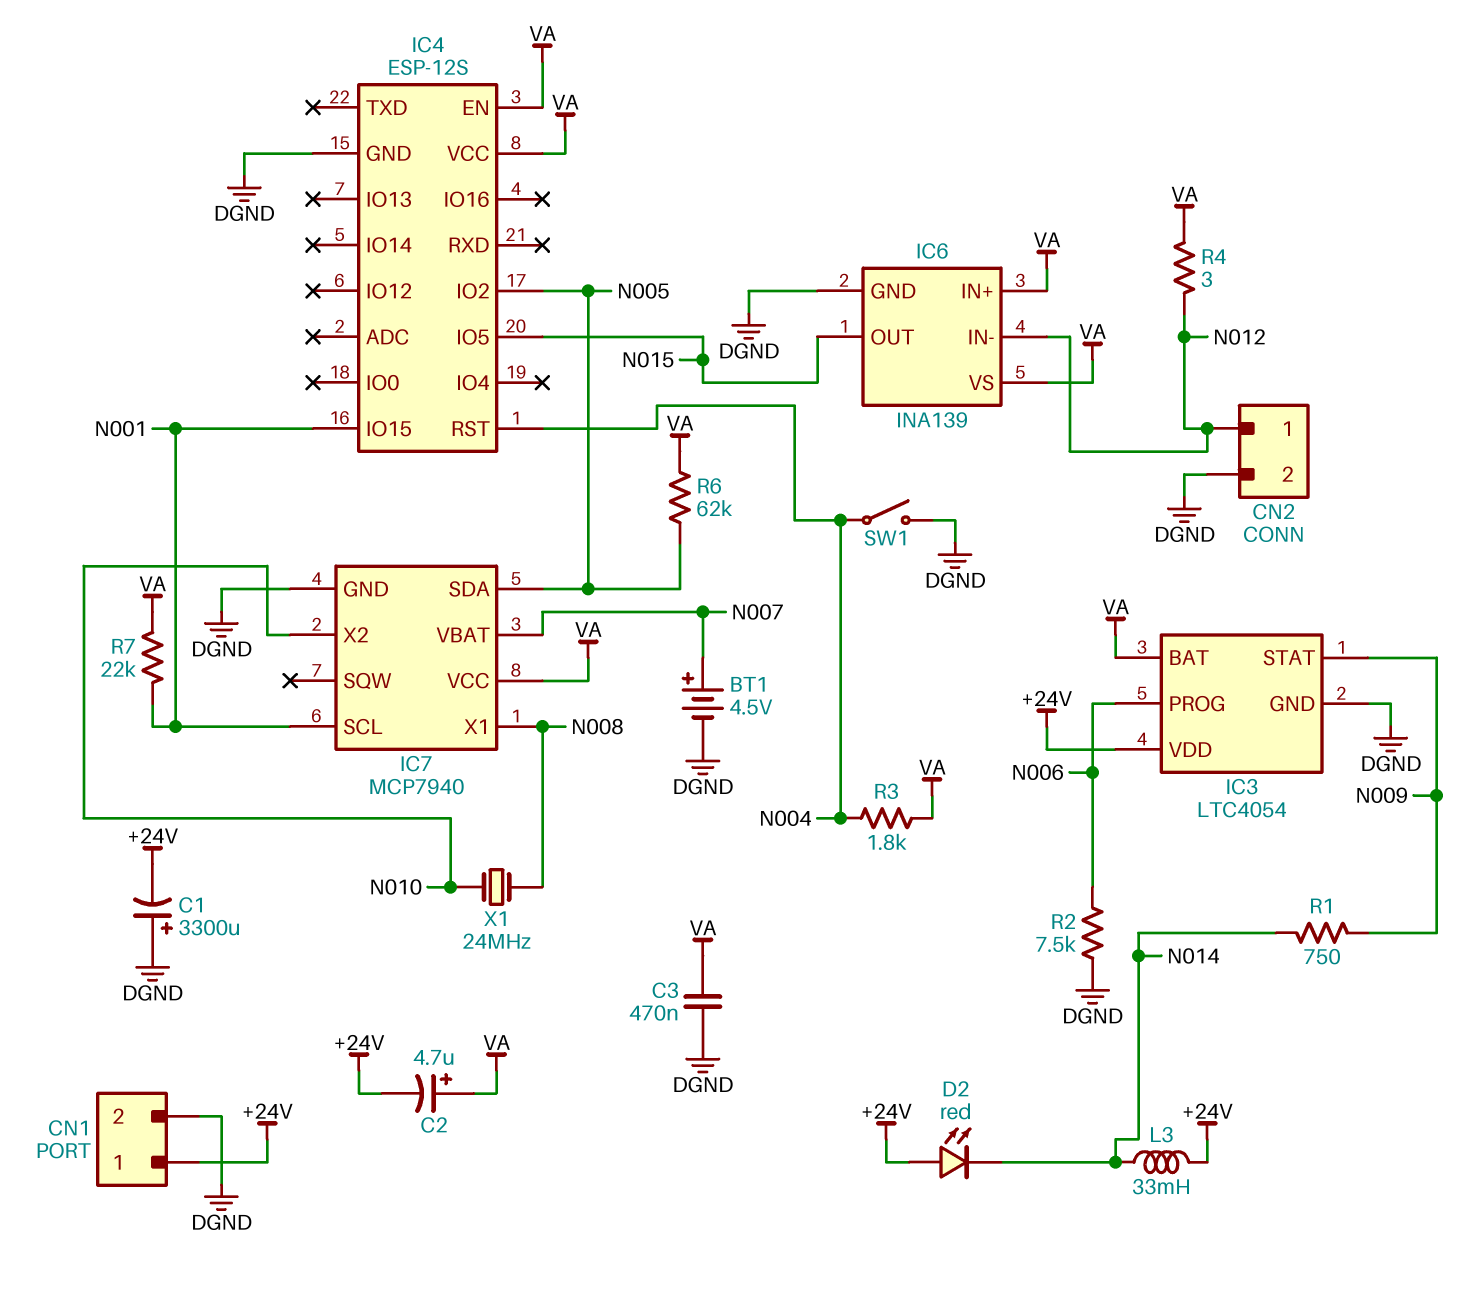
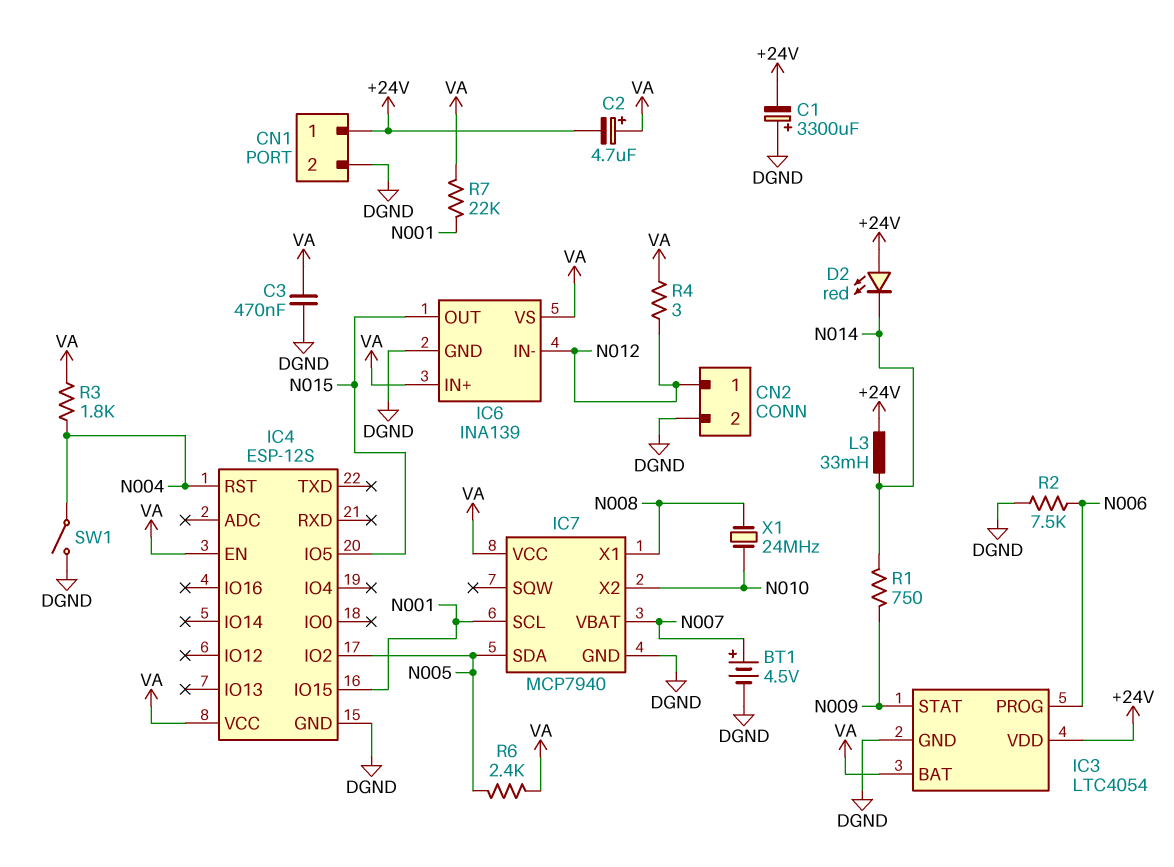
R6: 62k (N005, VA) -> 2.4k (N005, VA)

